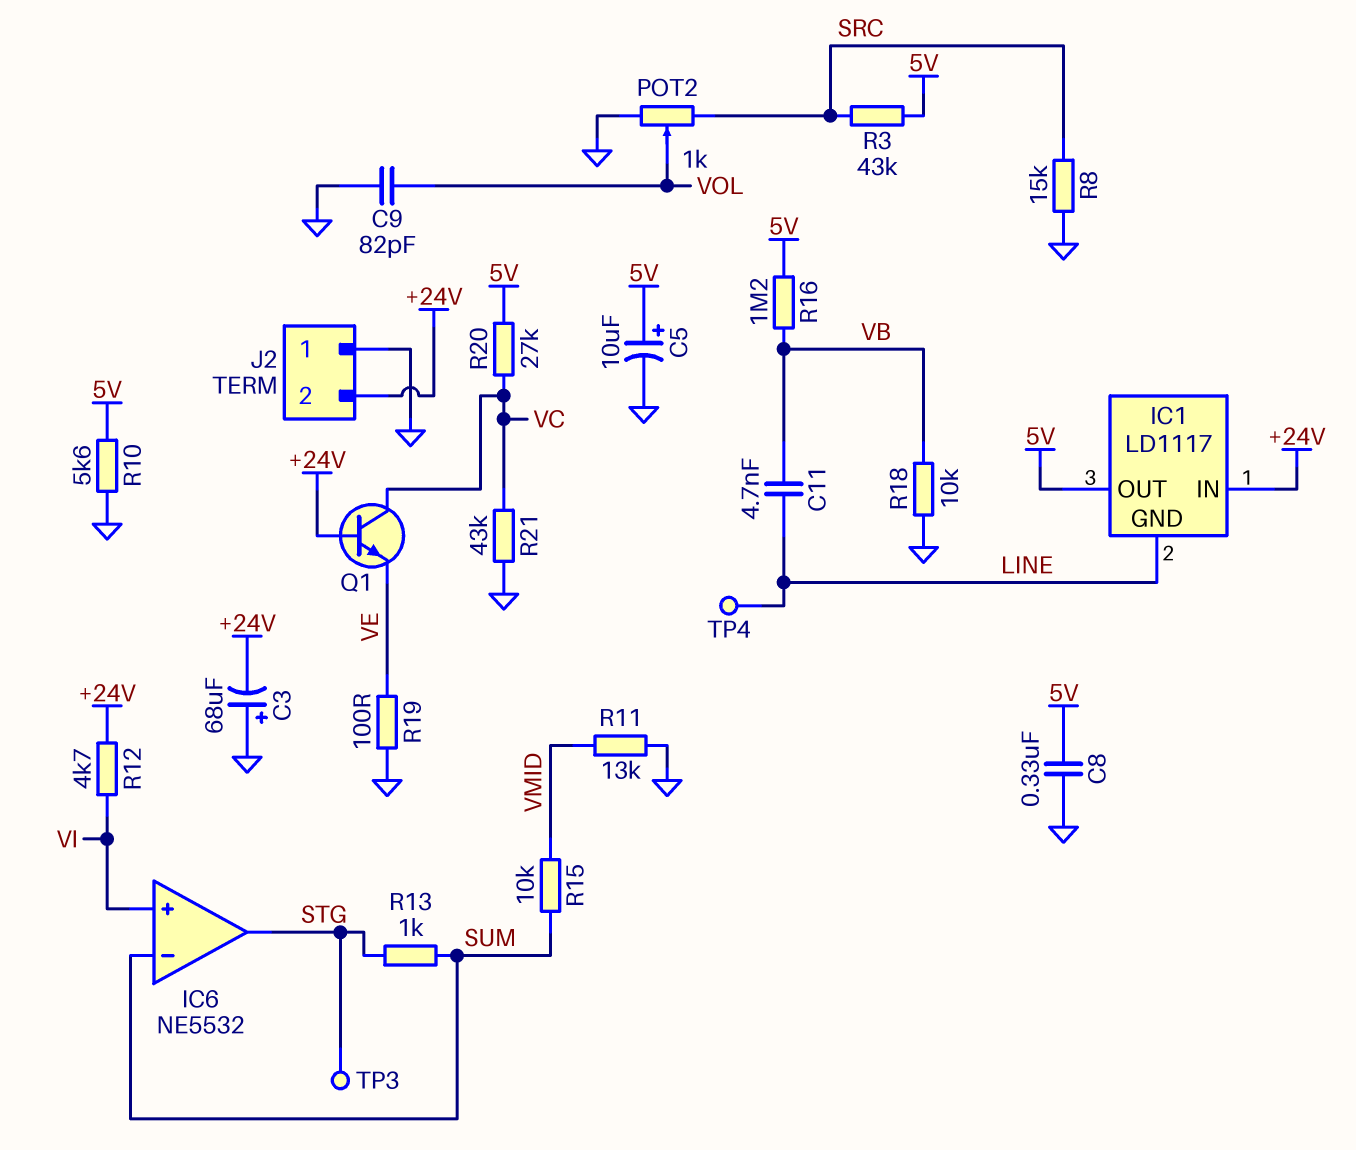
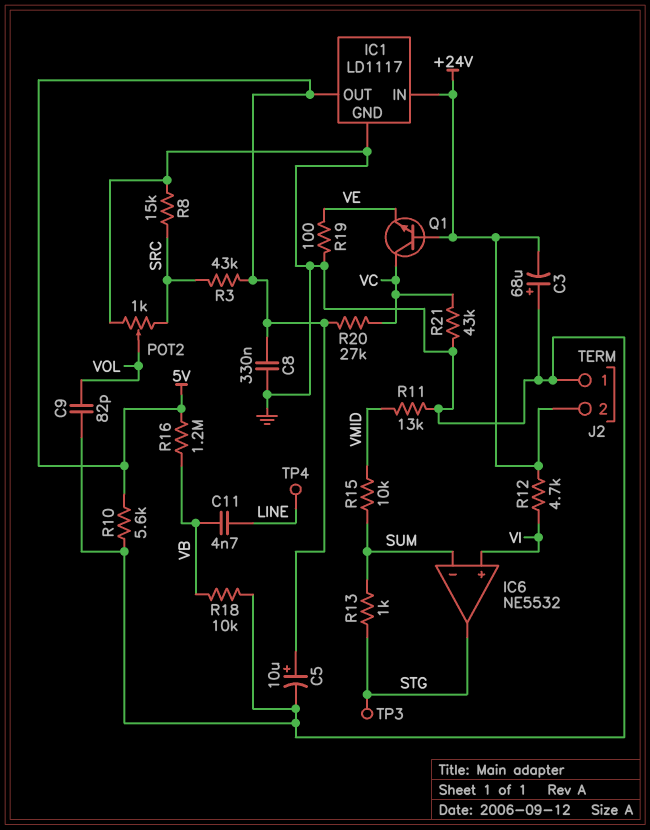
IC1 pin GND: LINE -> GND

